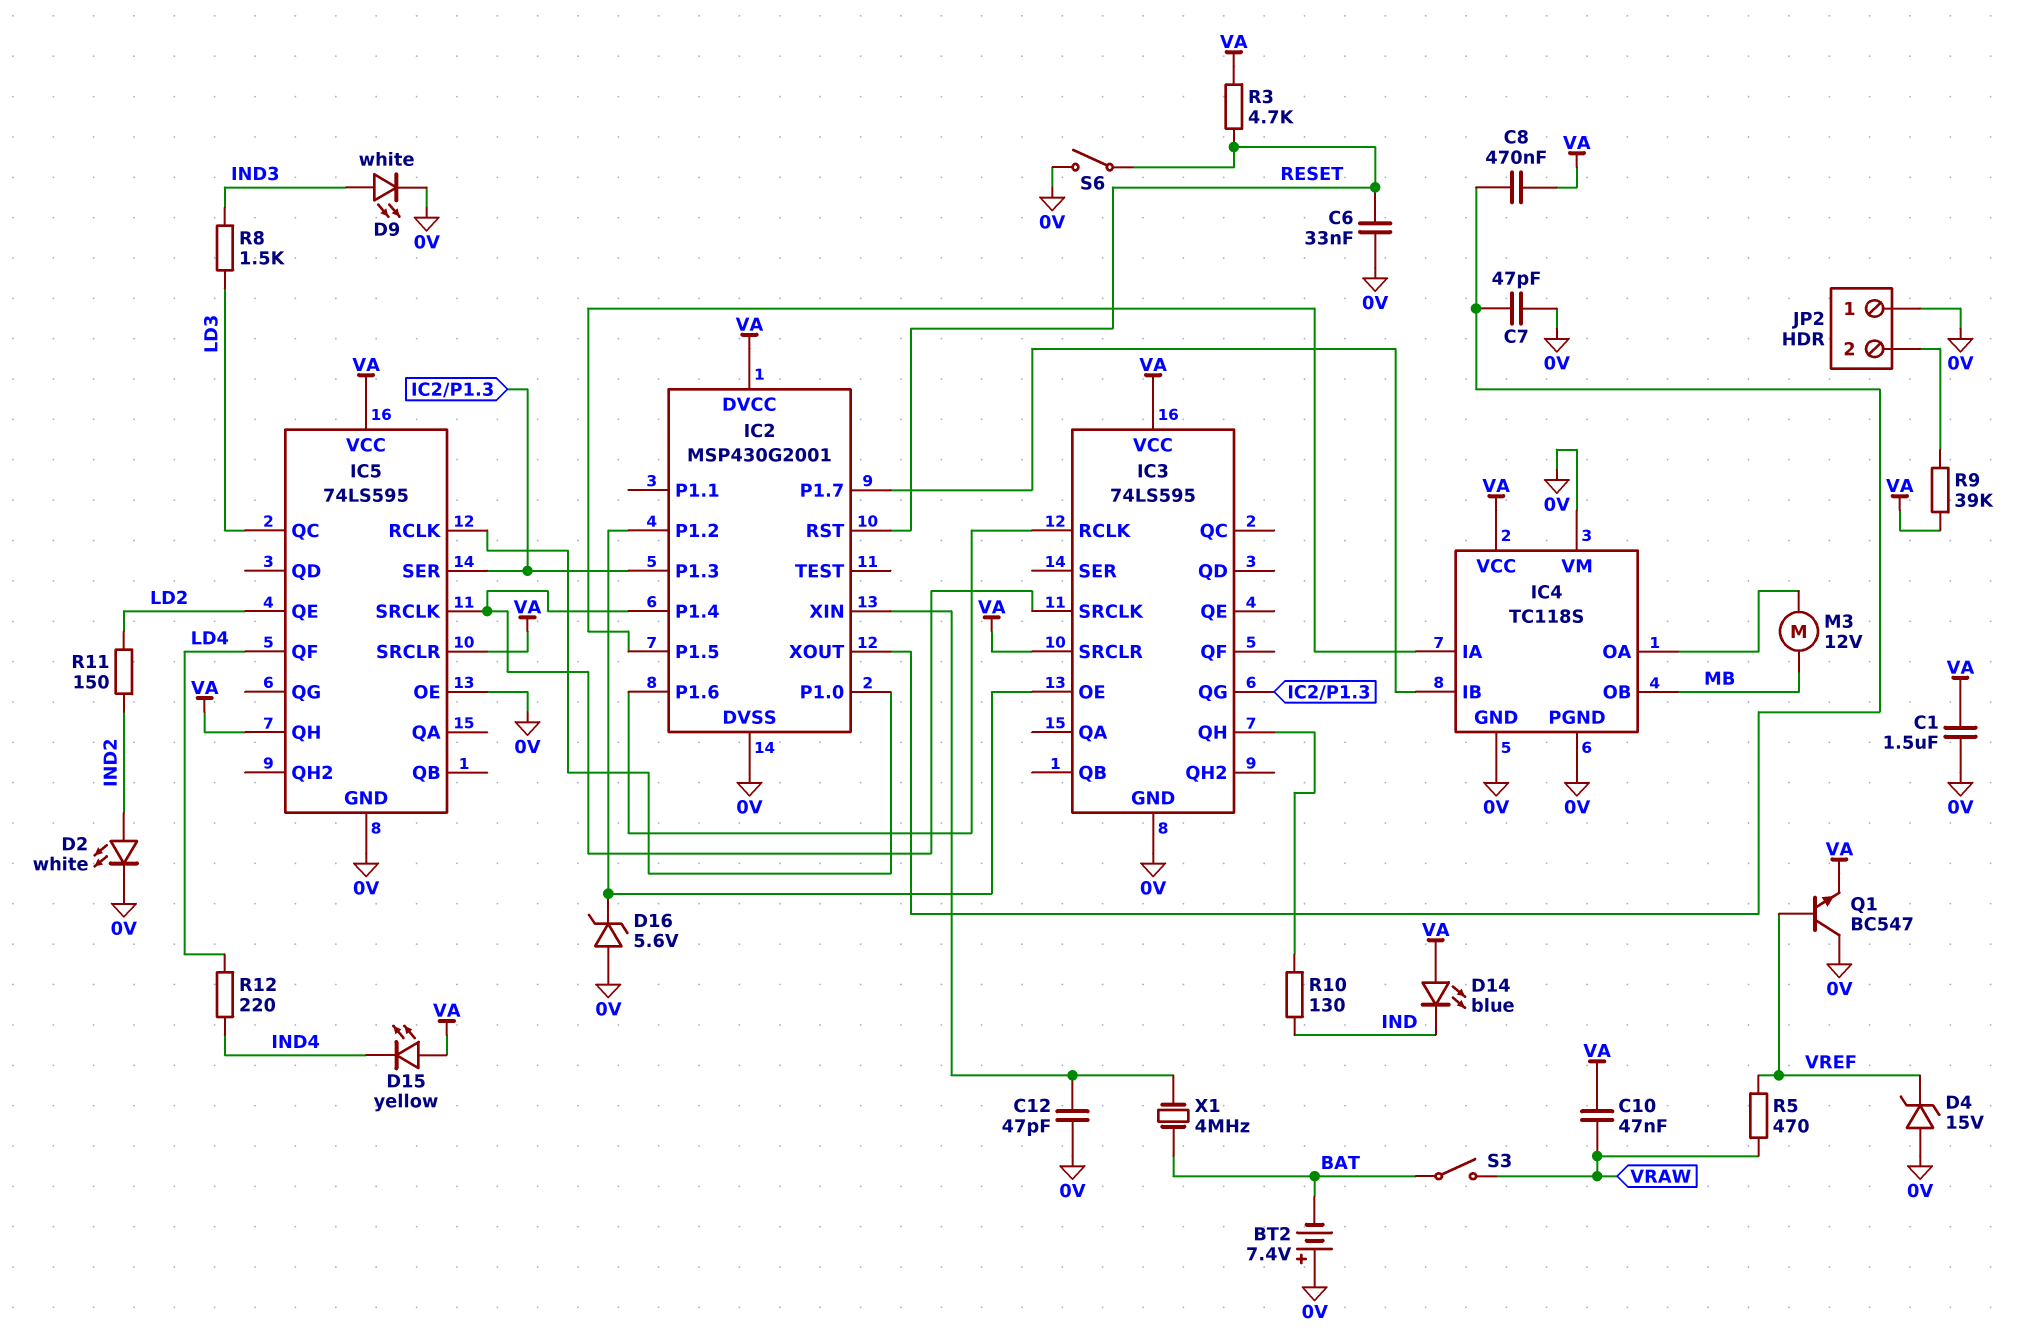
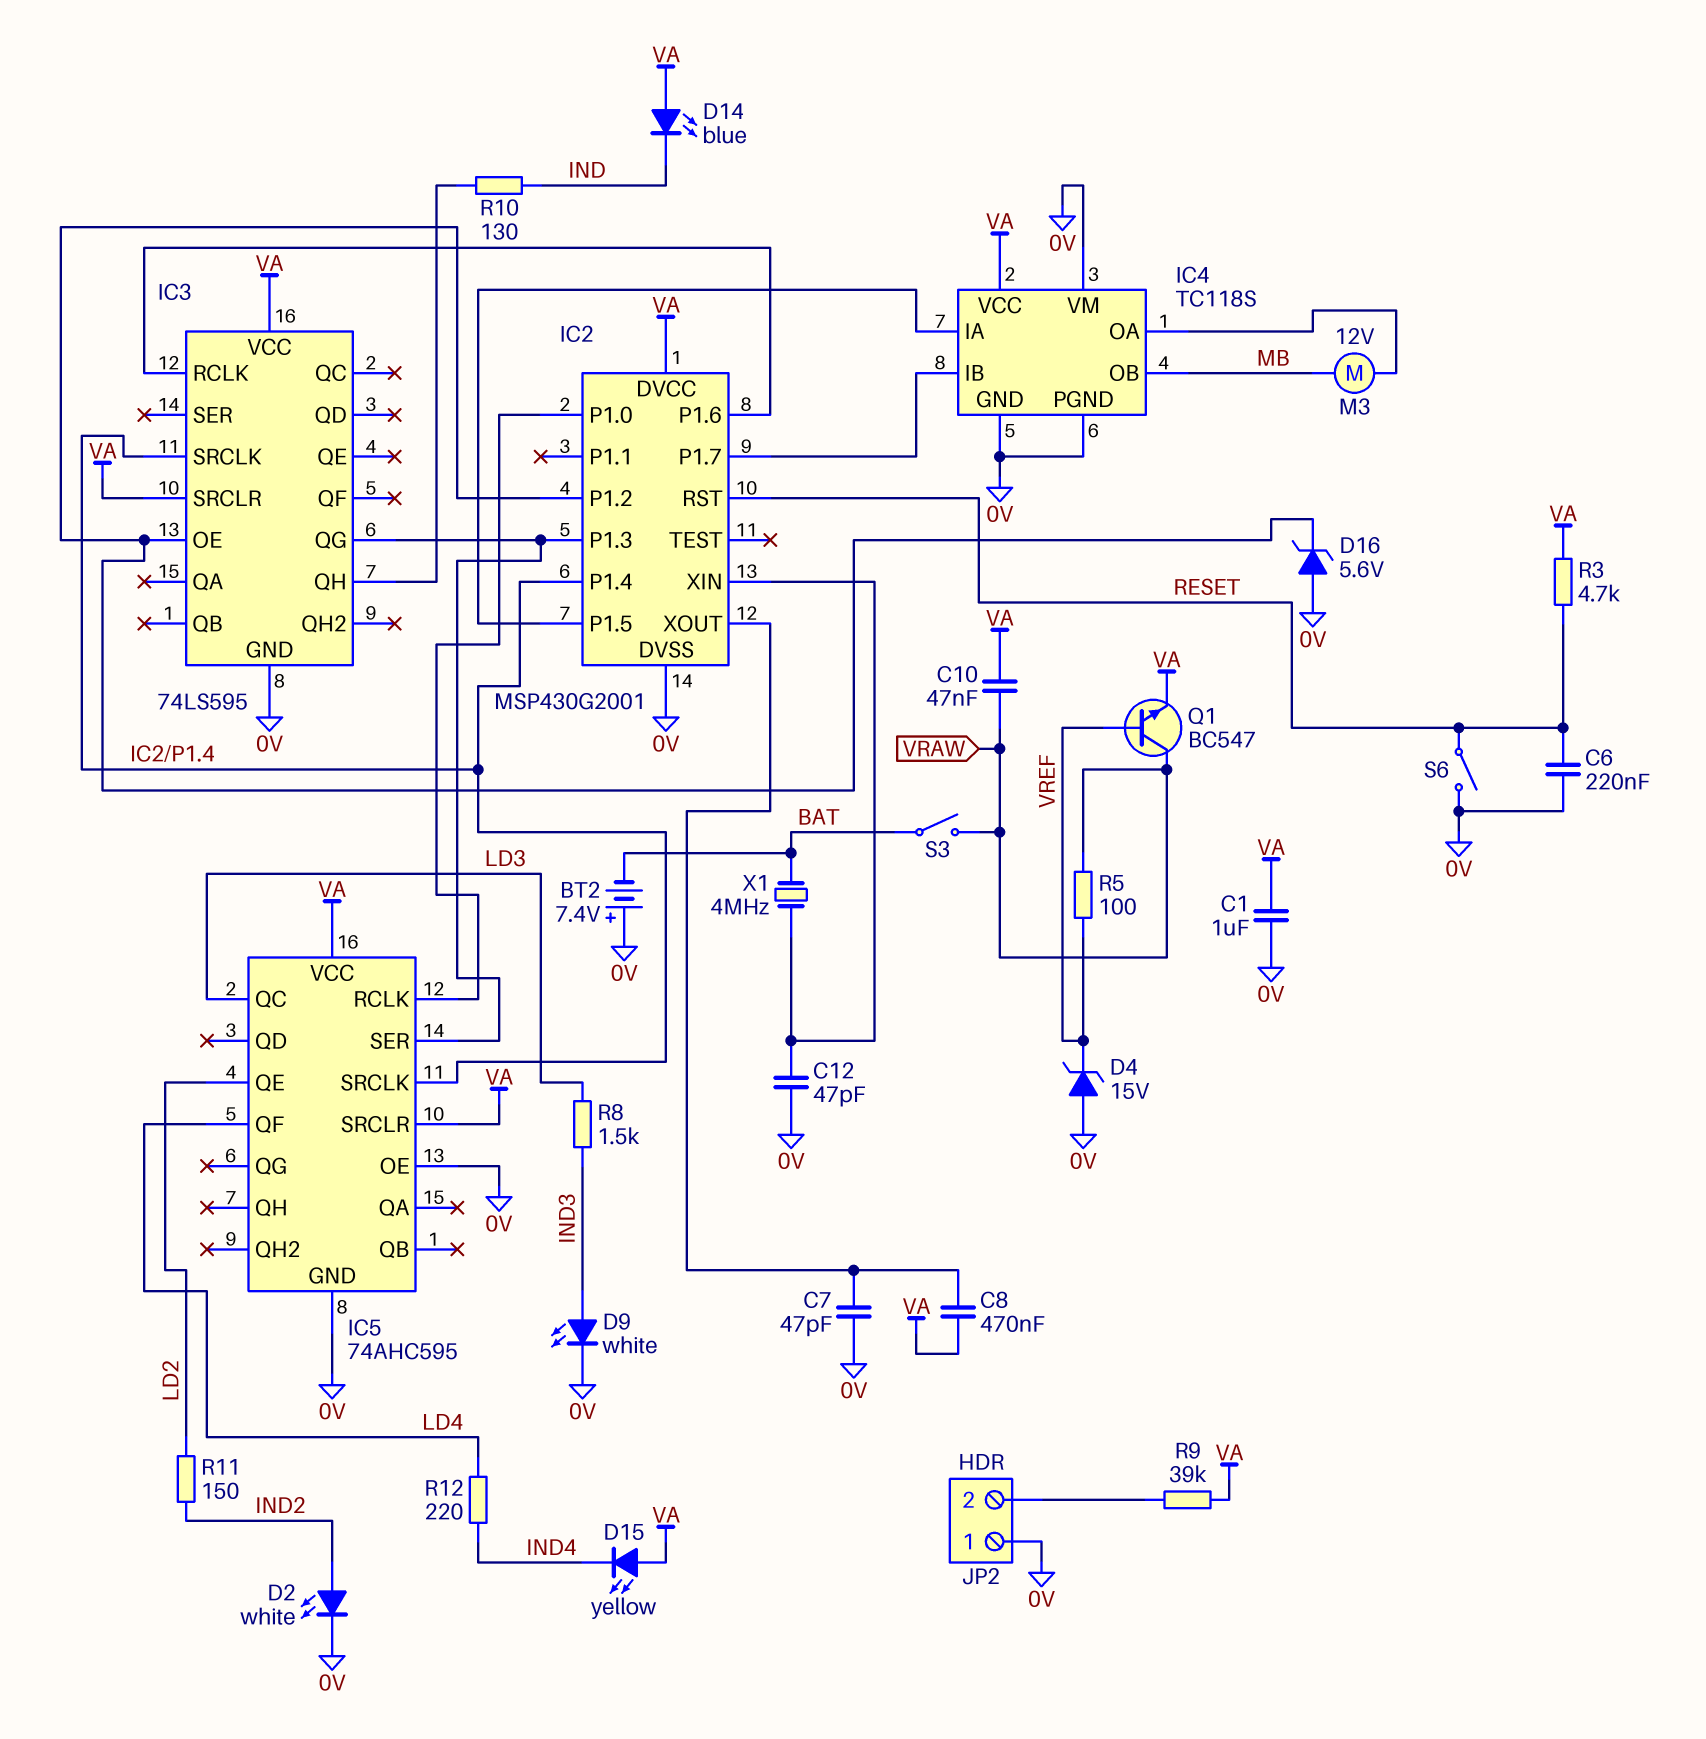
C1: 1.5uF (0V, VA) -> 1uF (0V, VA)
C6: 33nF (0V, RESET) -> 220nF (0V, RESET)
IC5: 74LS595 -> 74AHC595
IC5 pin QH: VA -> none
Q1: NPN BC547 (B VREF, C 0V, E VA) -> NPN BC547 (B VREF, C VRAW, E VA)
R5: 470 (VRAW, VREF) -> 100 (VRAW, VREF)

